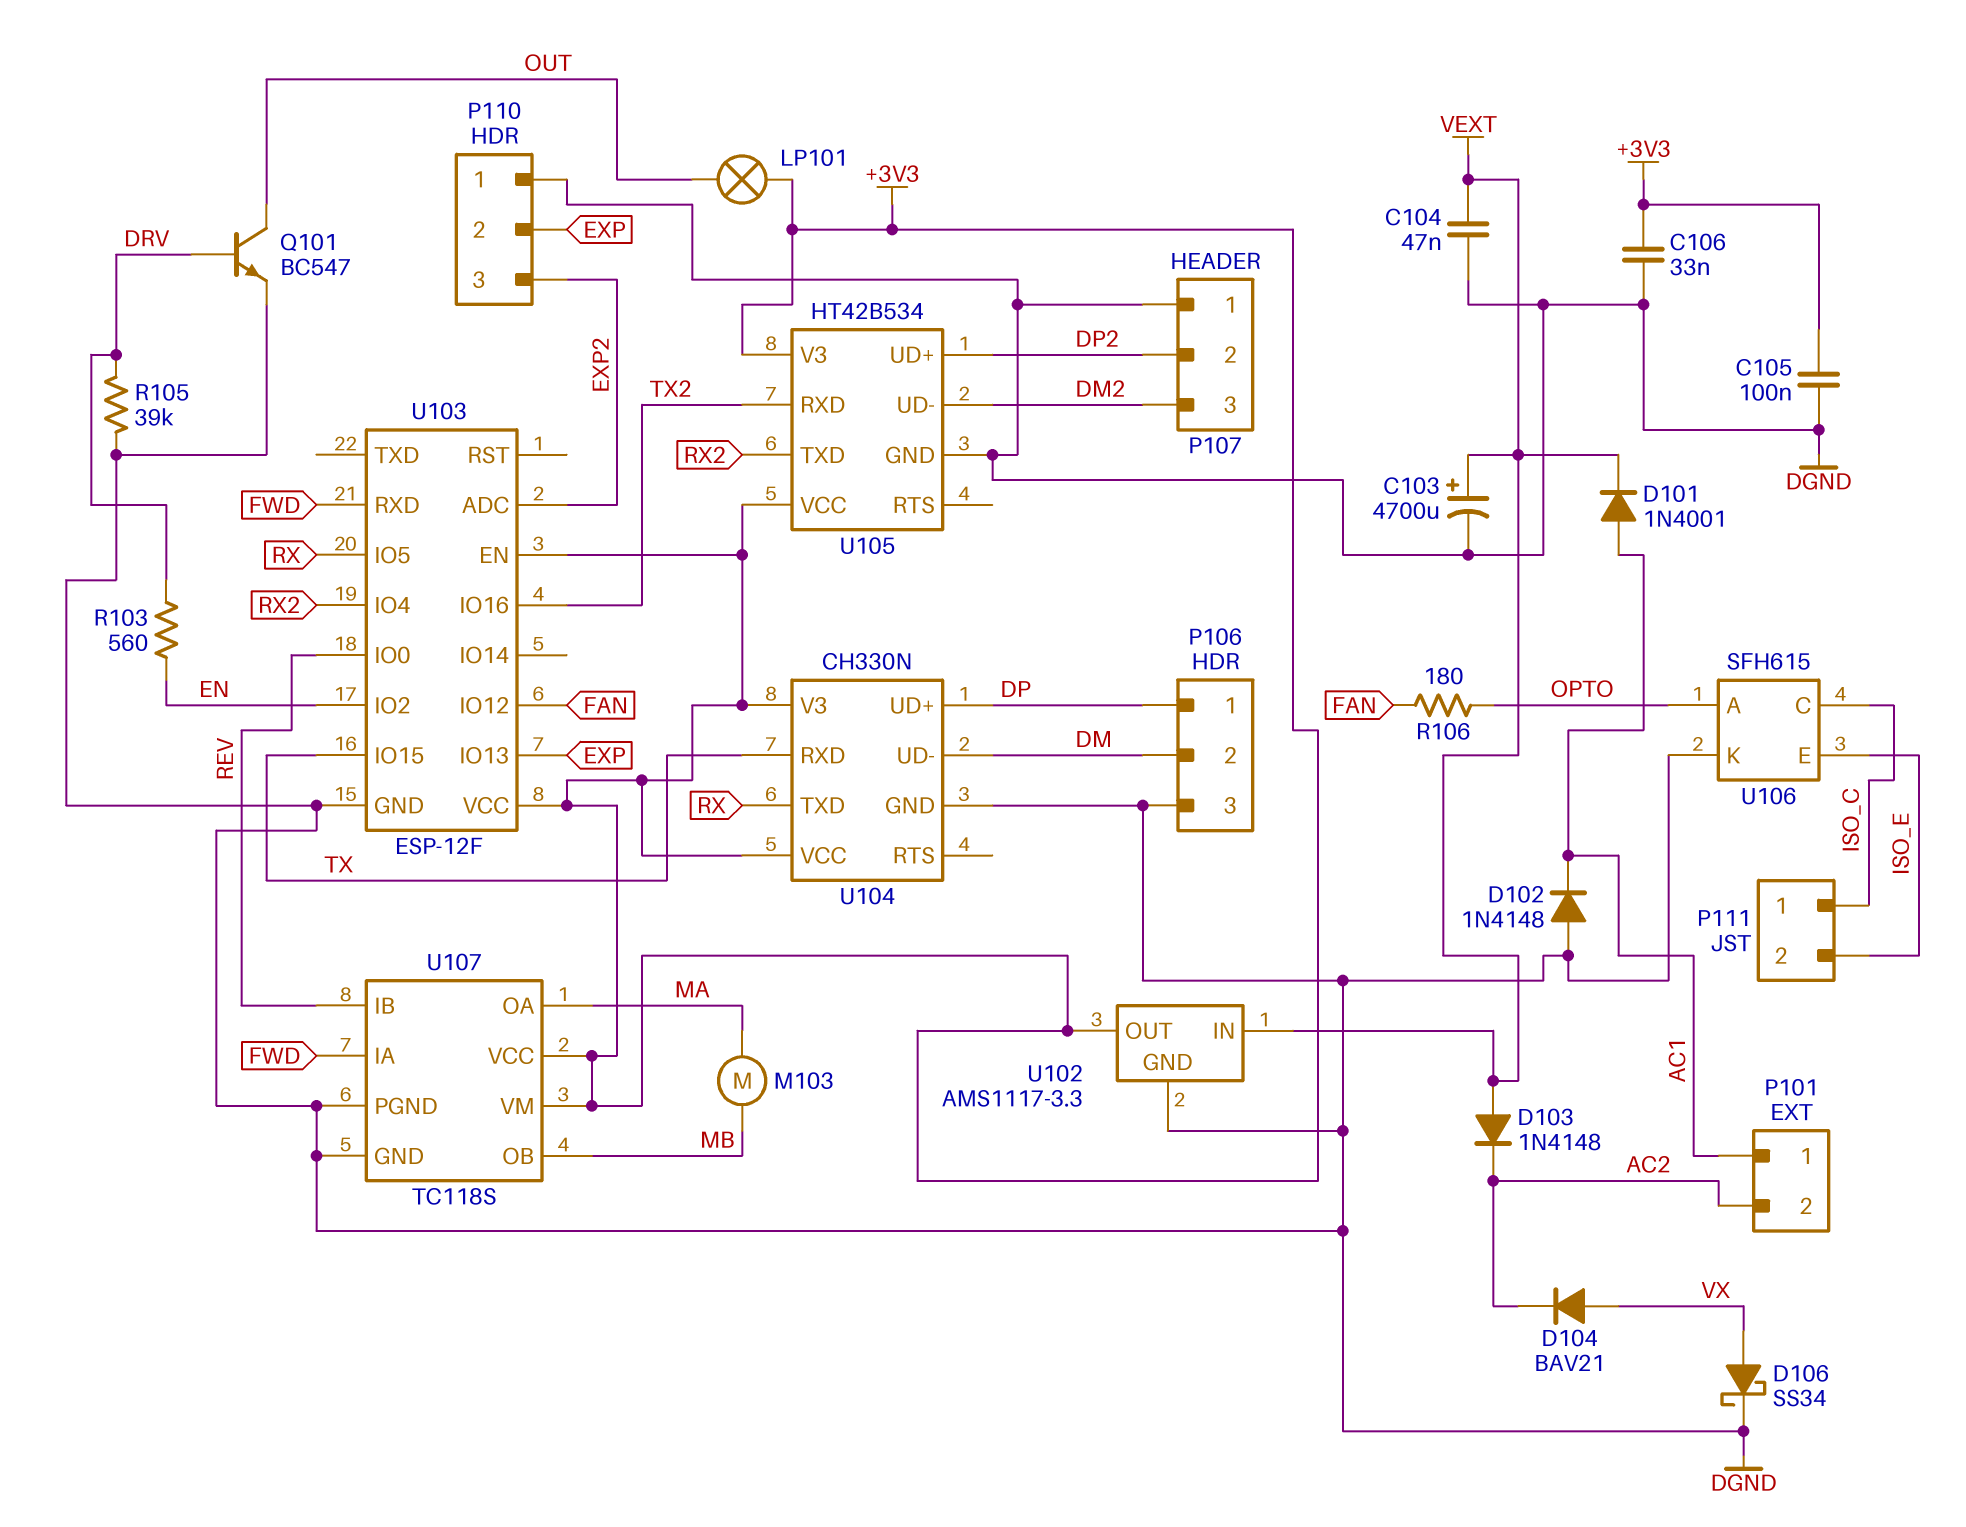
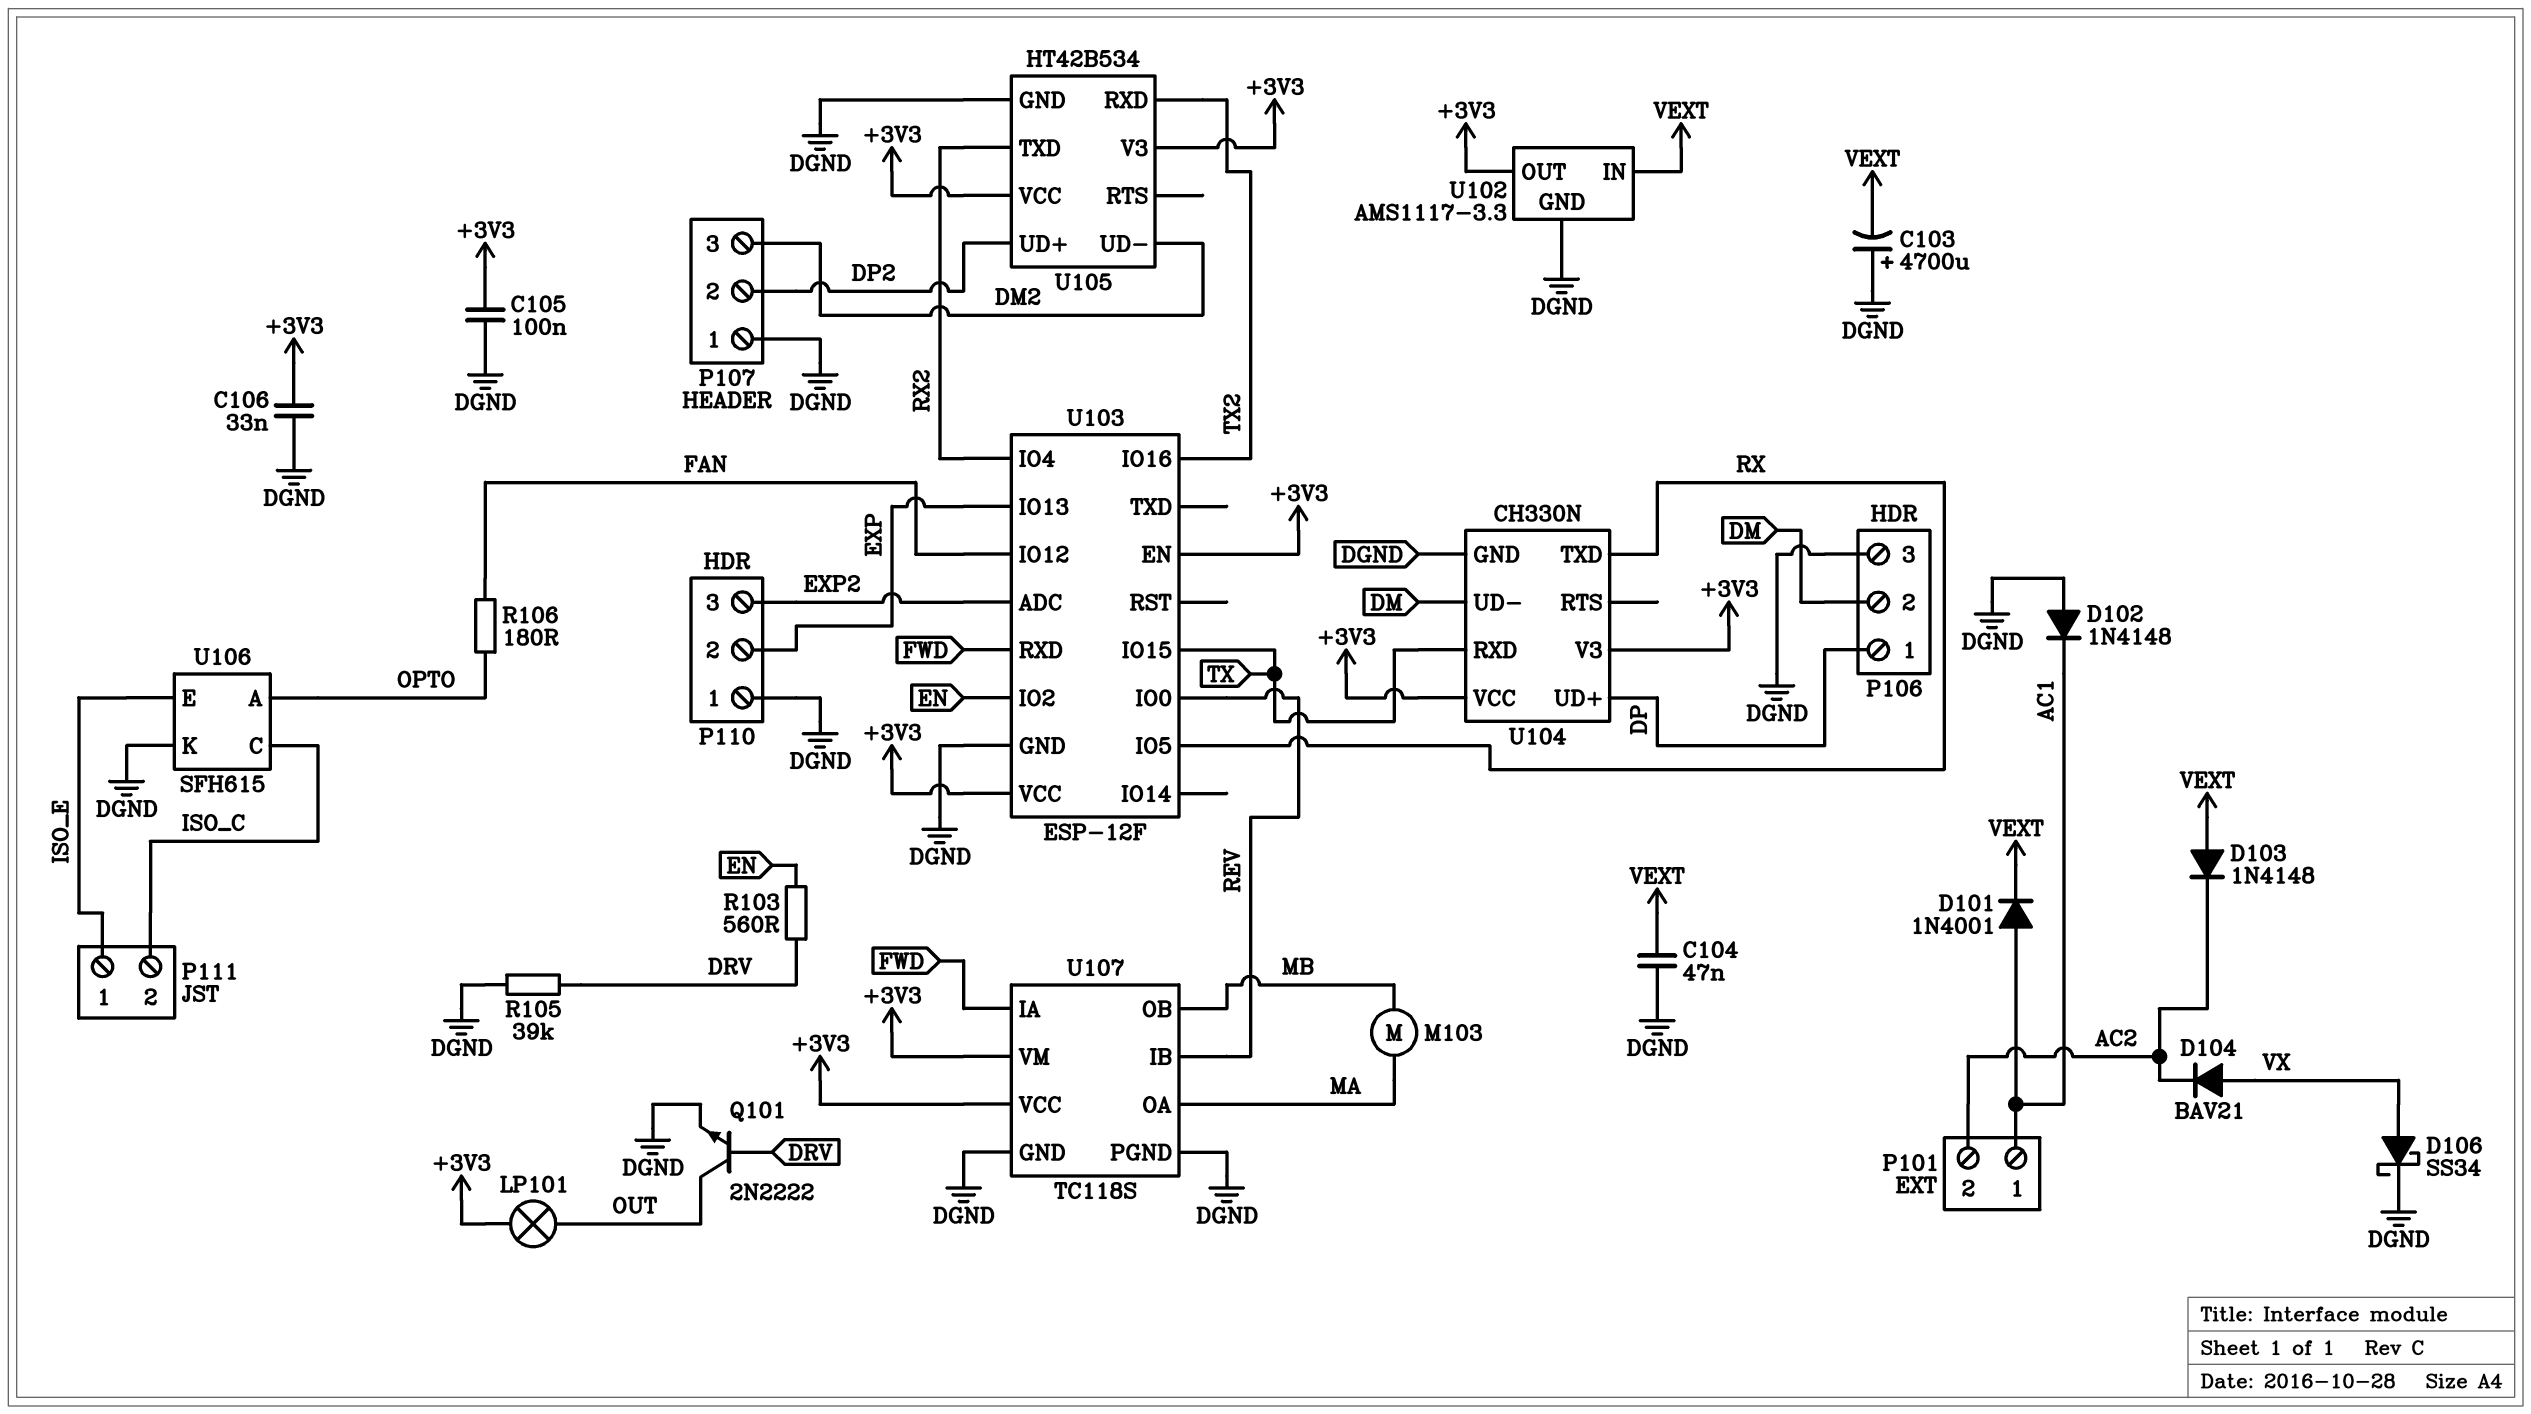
C103: 4700uF (plus VEXT, minus DGND) -> 4700uF (plus DGND, minus VEXT)
P111 pin 1: ISO_C -> ISO_E
P111 pin 2: ISO_E -> ISO_C
Q101: NPN BC547 (B DRV, C OUT, E DGND) -> NPN 2N2222 (B DRV, C OUT, E DGND)

